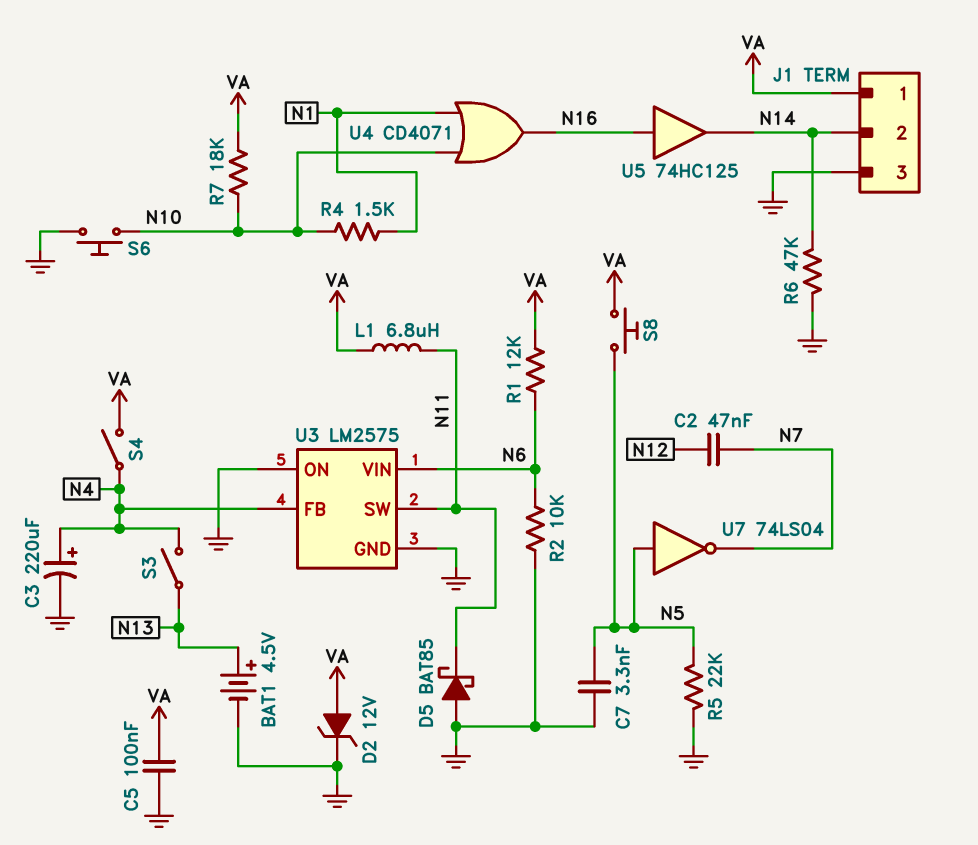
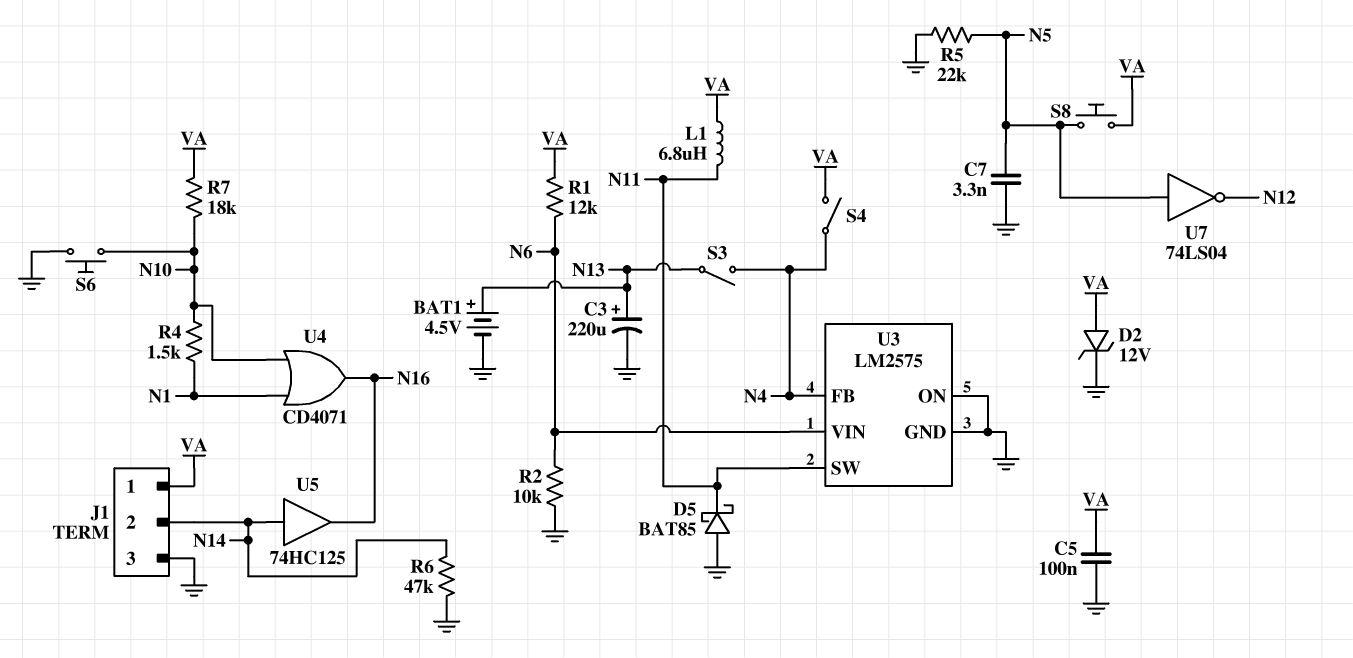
C2: 47nF (N7, N12) -> none
C3: 220uF (plus N4, minus GND) -> 220uF (plus N13, minus GND)
U5: buffer 74HC125 (in N16, out N14) -> buffer 74HC125 (in N14, out N16)
U7: NOT 74LS04 (in N5, out N7) -> NOT 74LS04 (in N5, out N12)

